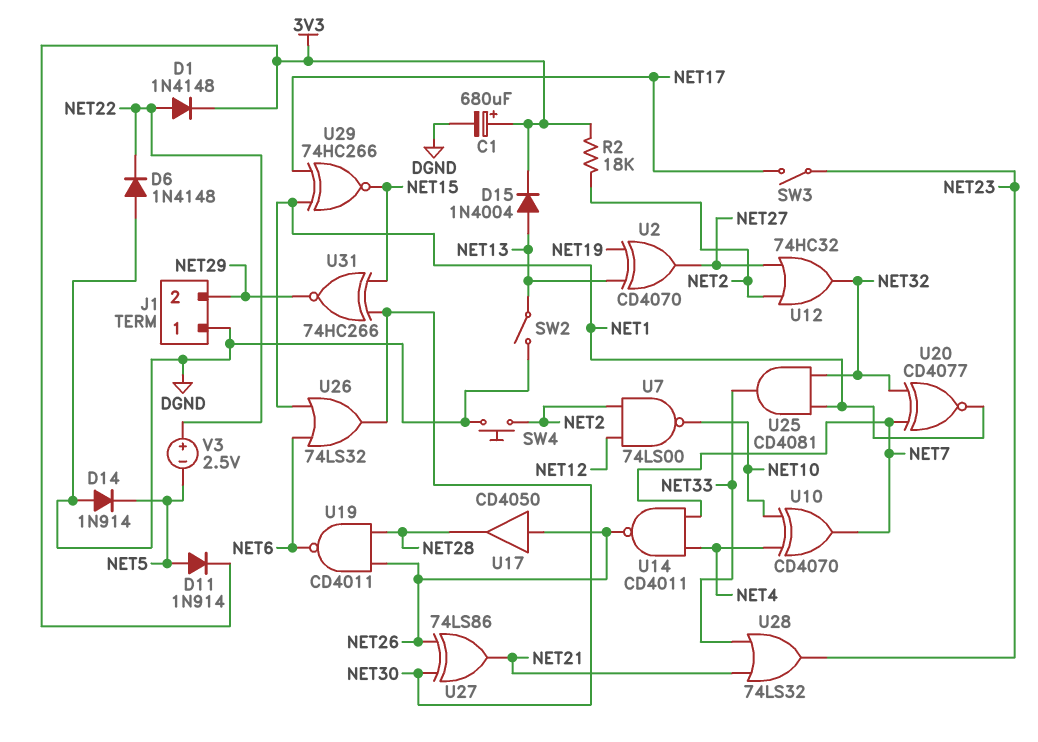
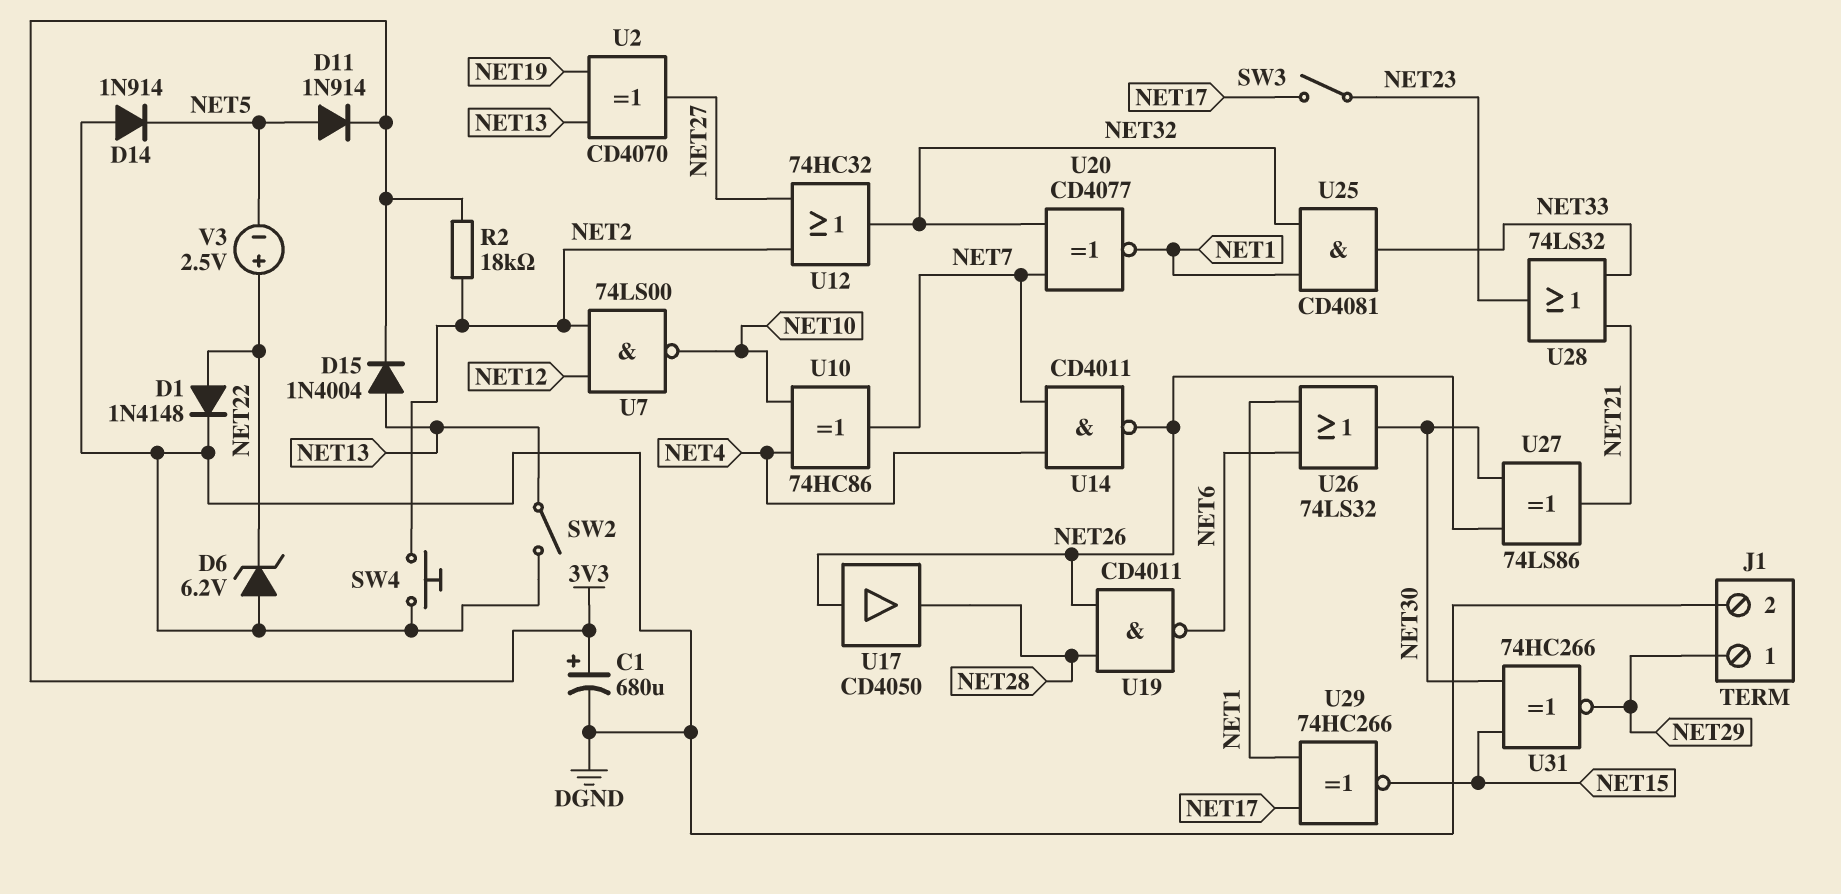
D1: diode 1N4148 (A NET22, K 3V3) -> diode 1N4148 (A NET22, K DGND)
D6: diode 1N4148 (A DGND, K NET22) -> zener 6.2V (A DGND, K NET22)
J1 pin 1: DGND -> NET29
J1 pin 2: NET29 -> DGND
U10: XOR CD4070 (in NET4, in NET10, out NET7) -> XOR 74HC86 (in NET4, in NET10, out NET7)

